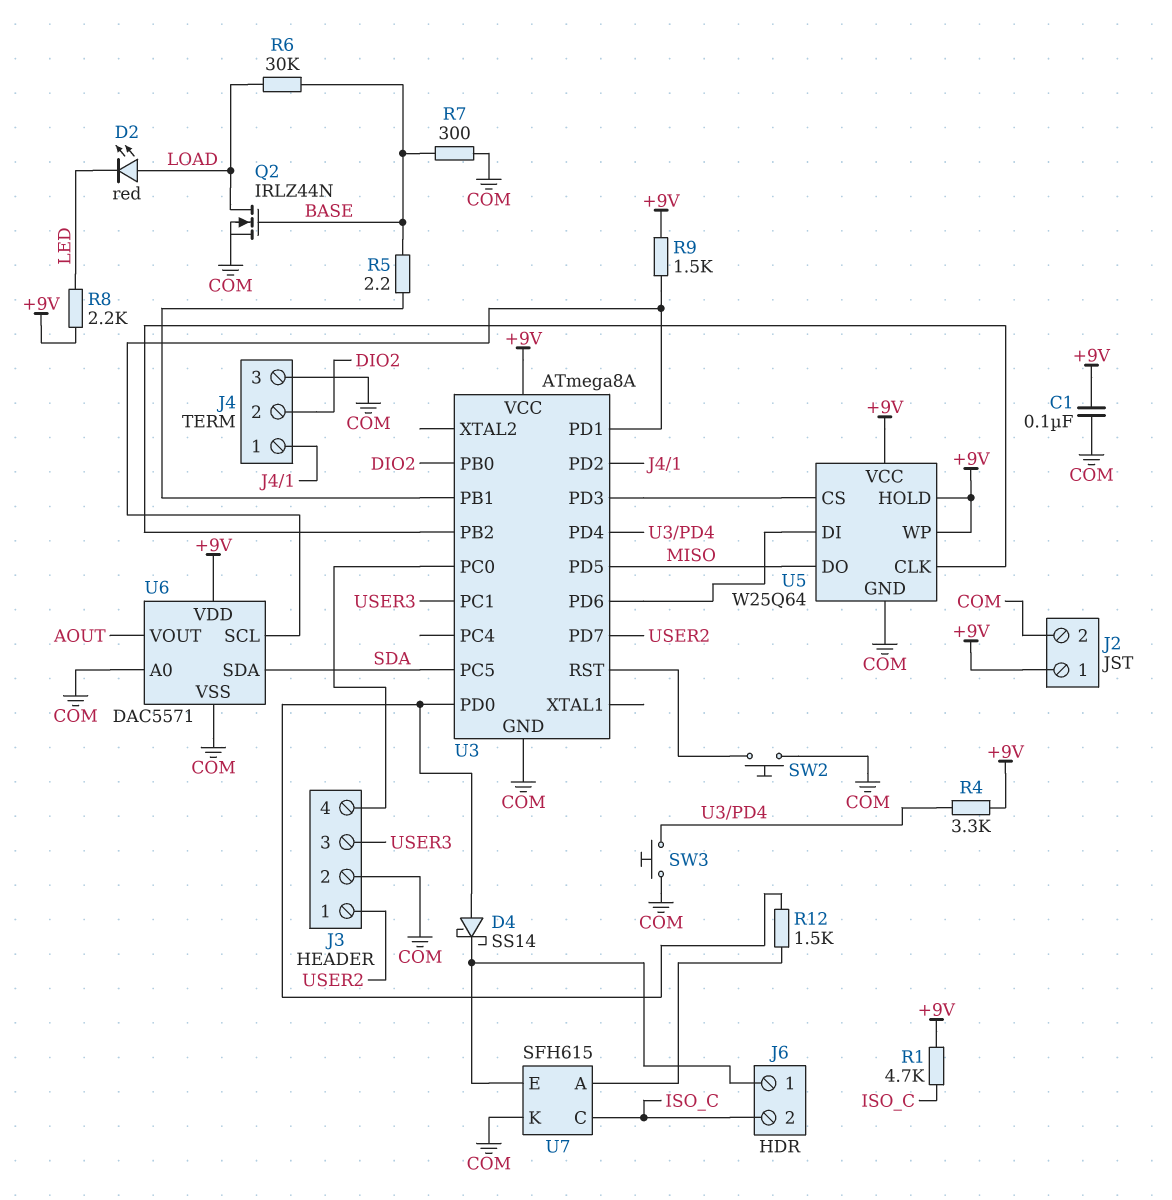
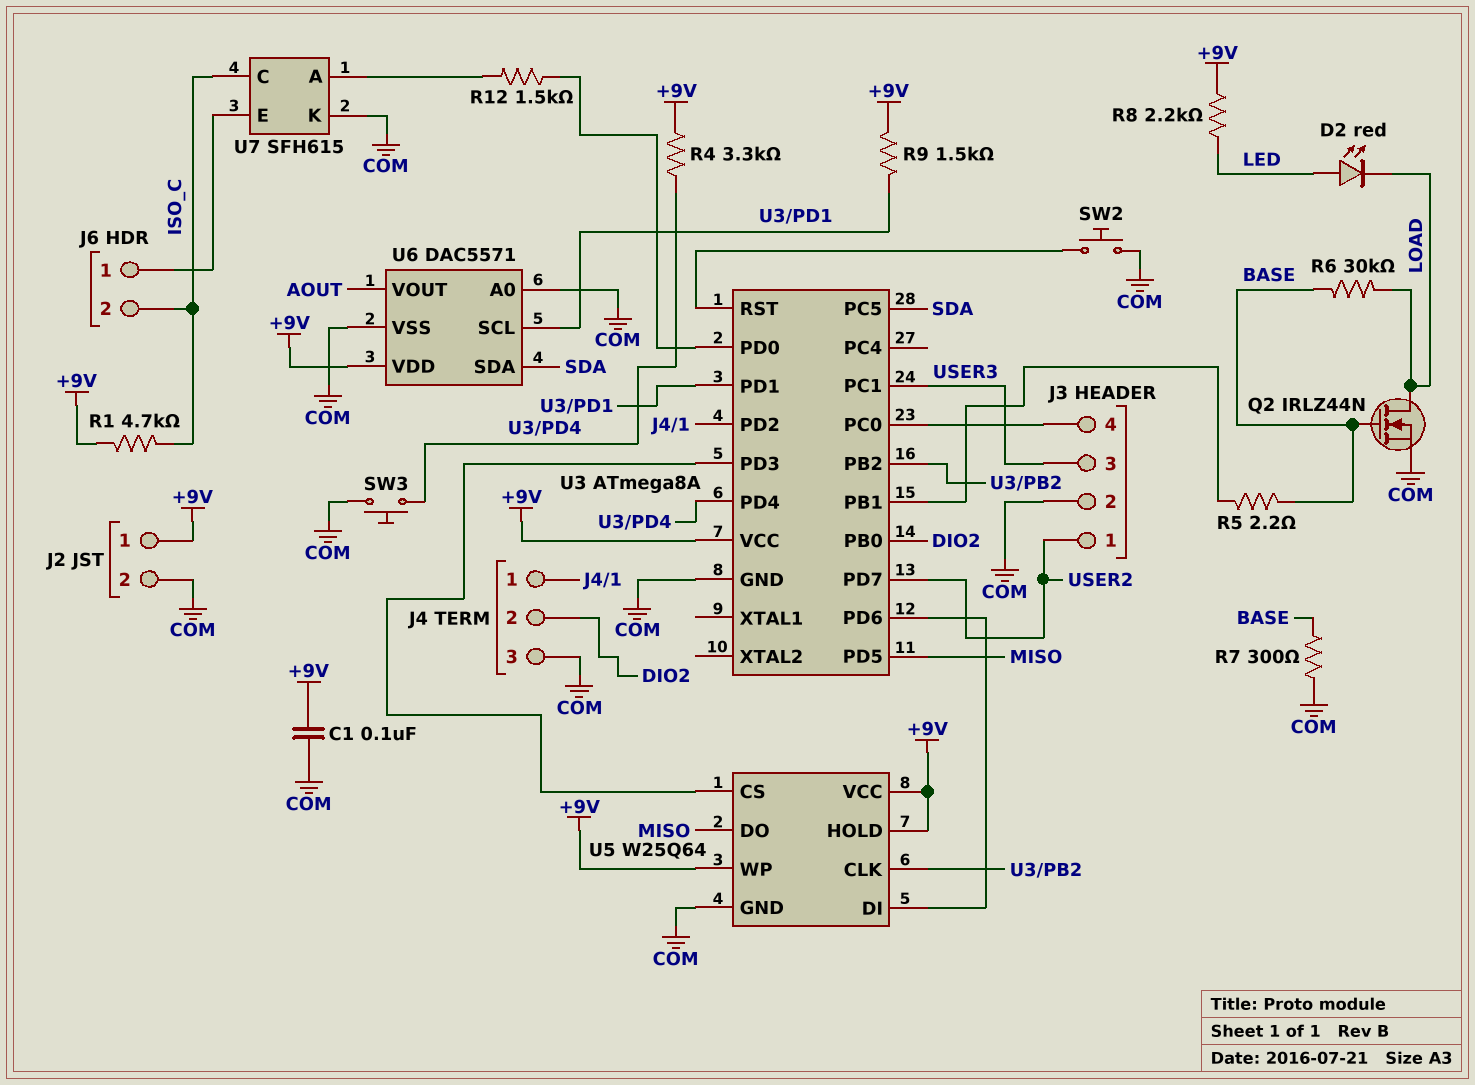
D2: LED red (A LOAD, K LED) -> LED red (A LED, K LOAD)
D4: schottky SS14 (A U3/PD0, K J6/1) -> none

